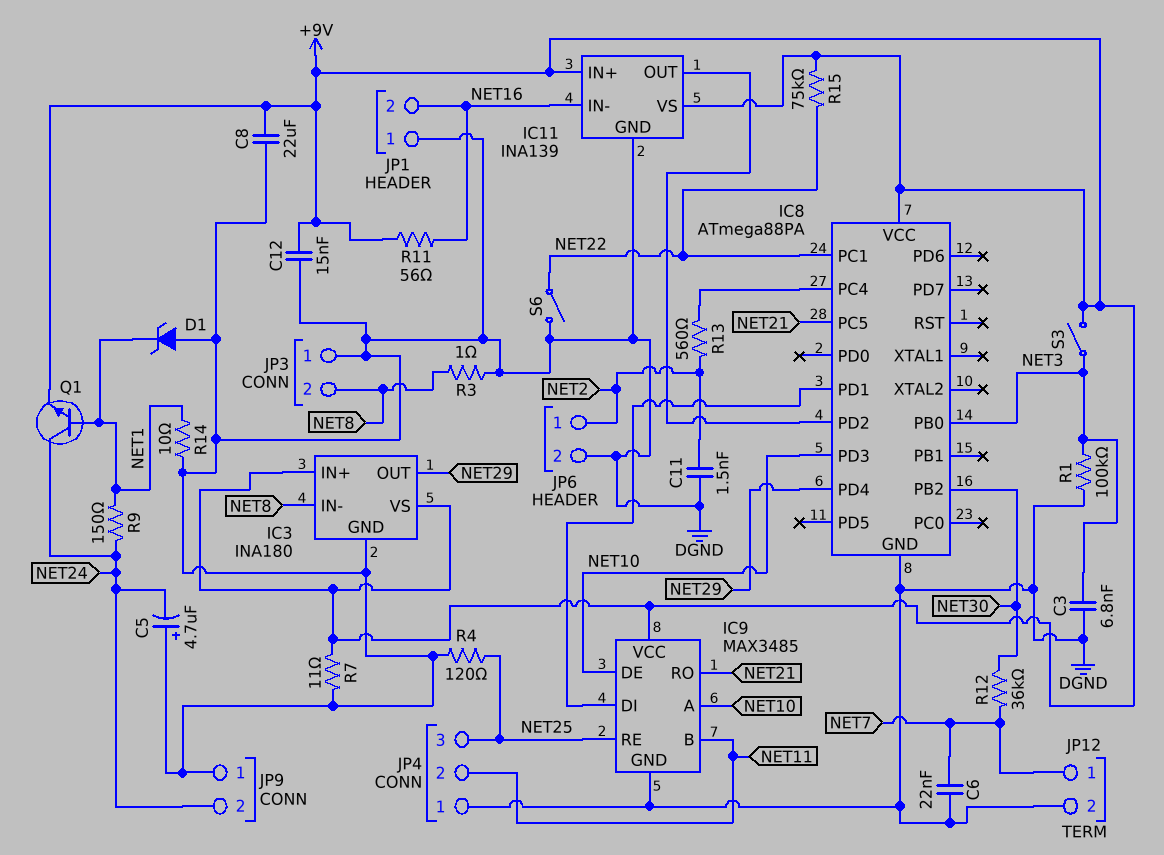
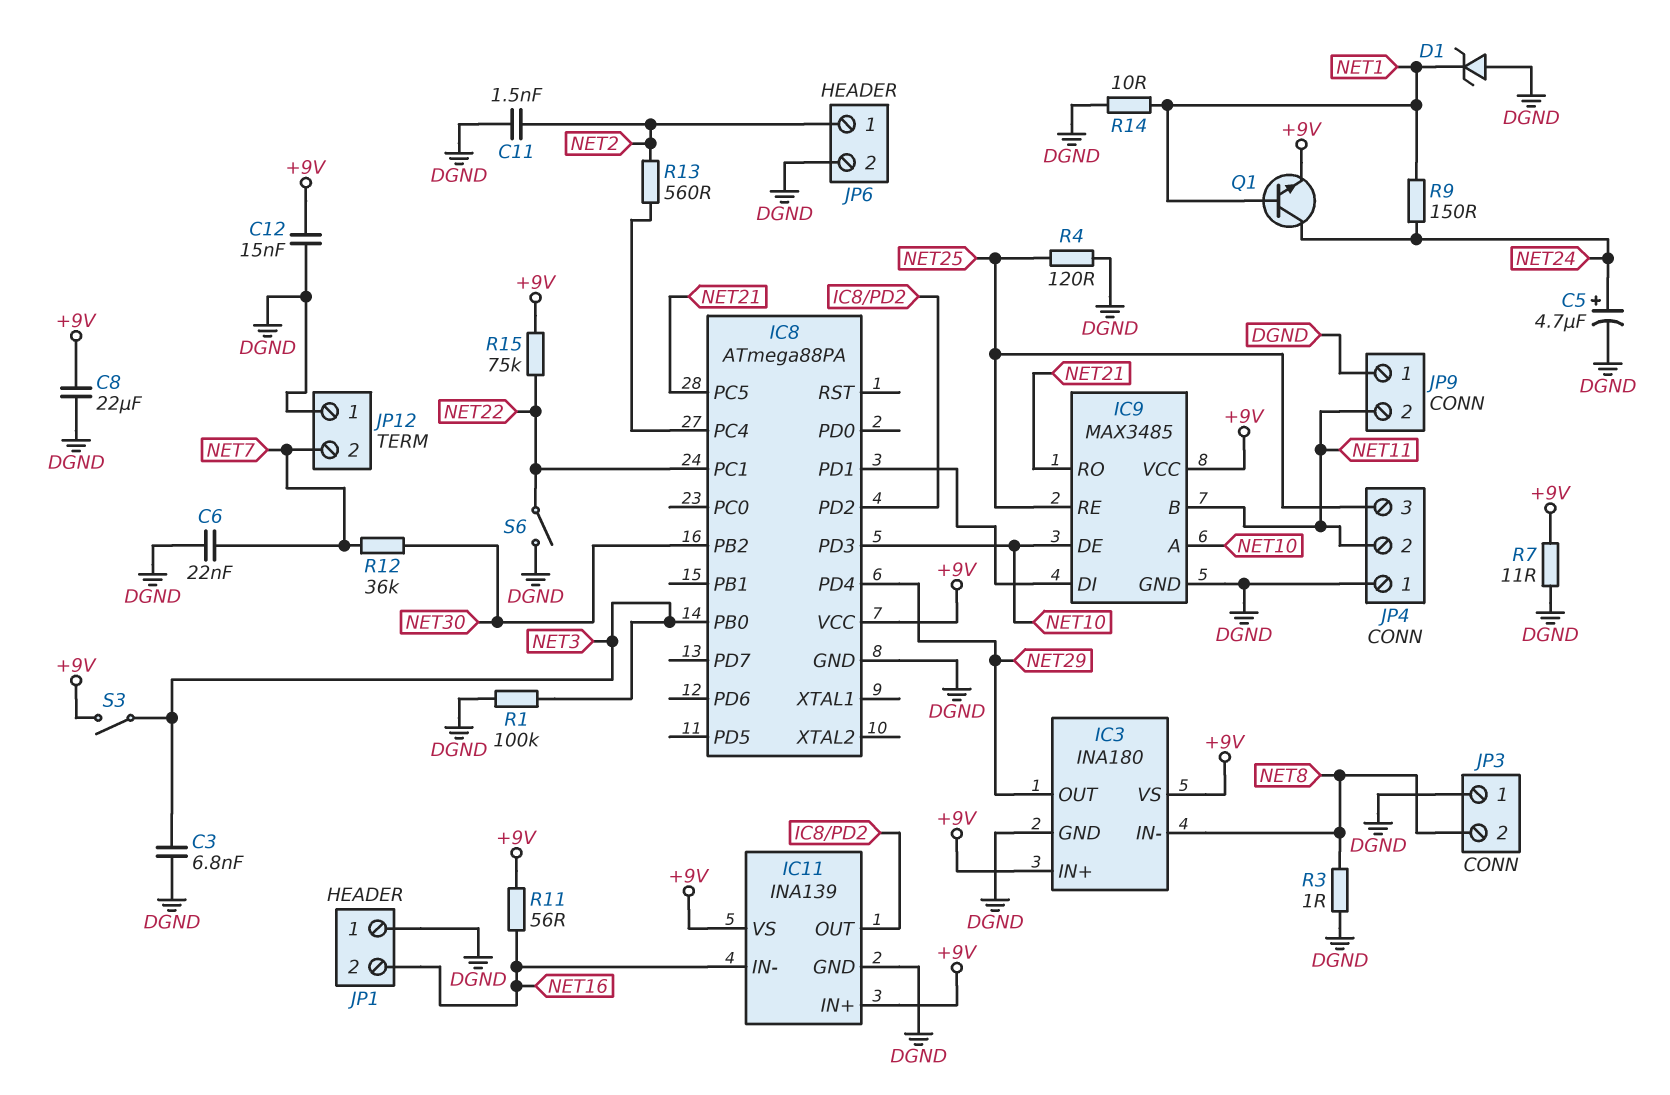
C5: 4.7uF (plus DGND, minus NET24) -> 4.7uF (plus NET24, minus DGND)
JP9 pin 2: NET24 -> NET11
JP12 pin 1: NET7 -> DGND
JP12 pin 2: DGND -> NET7

